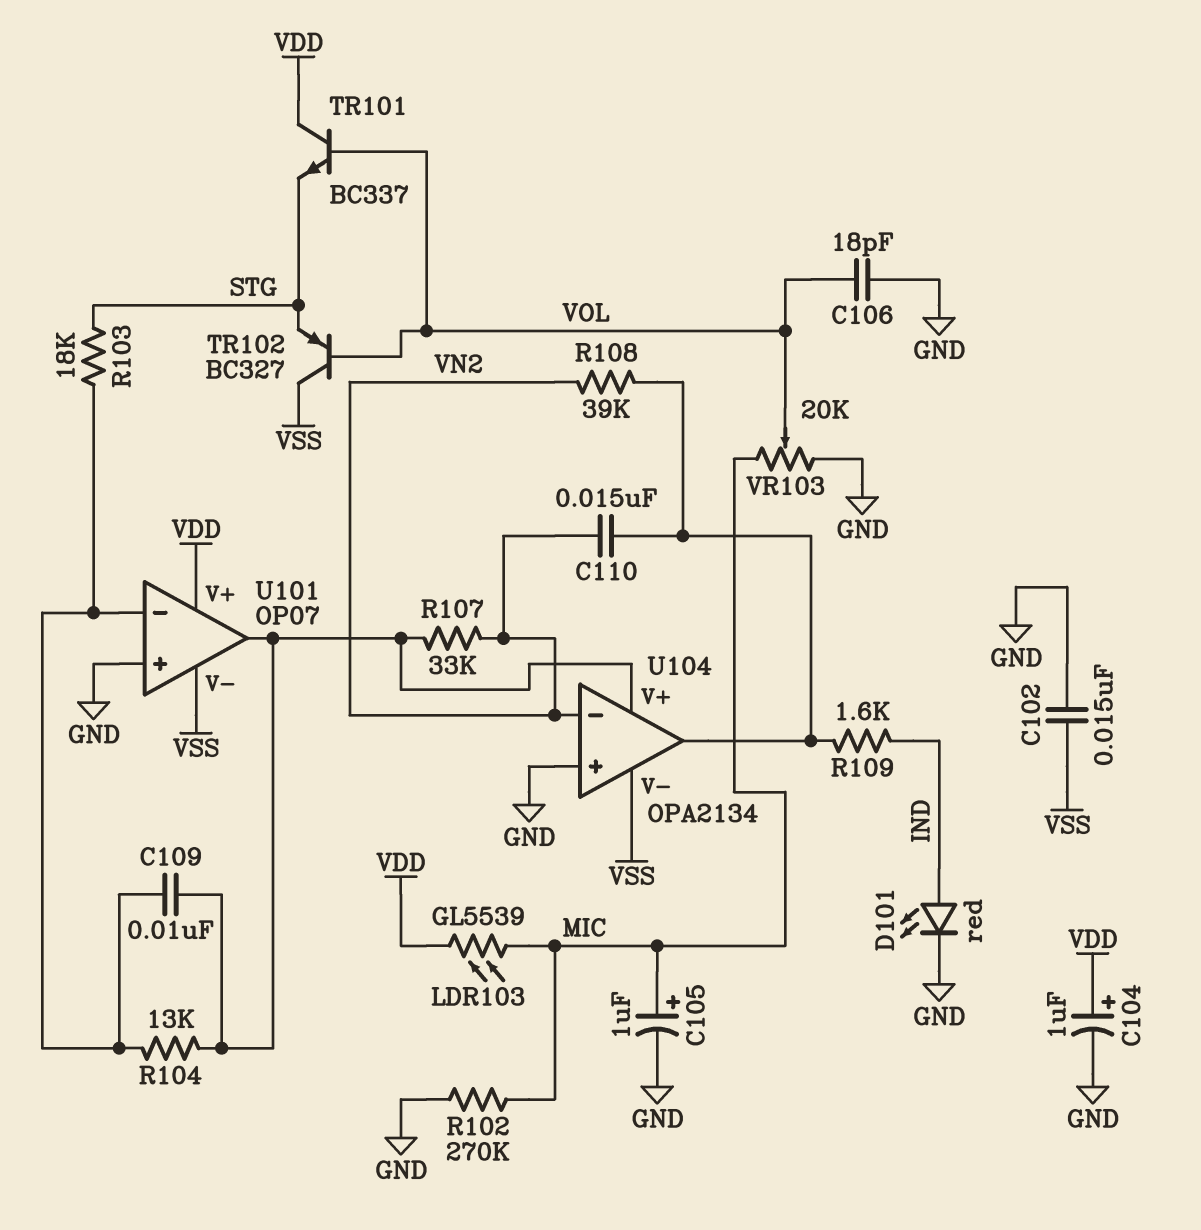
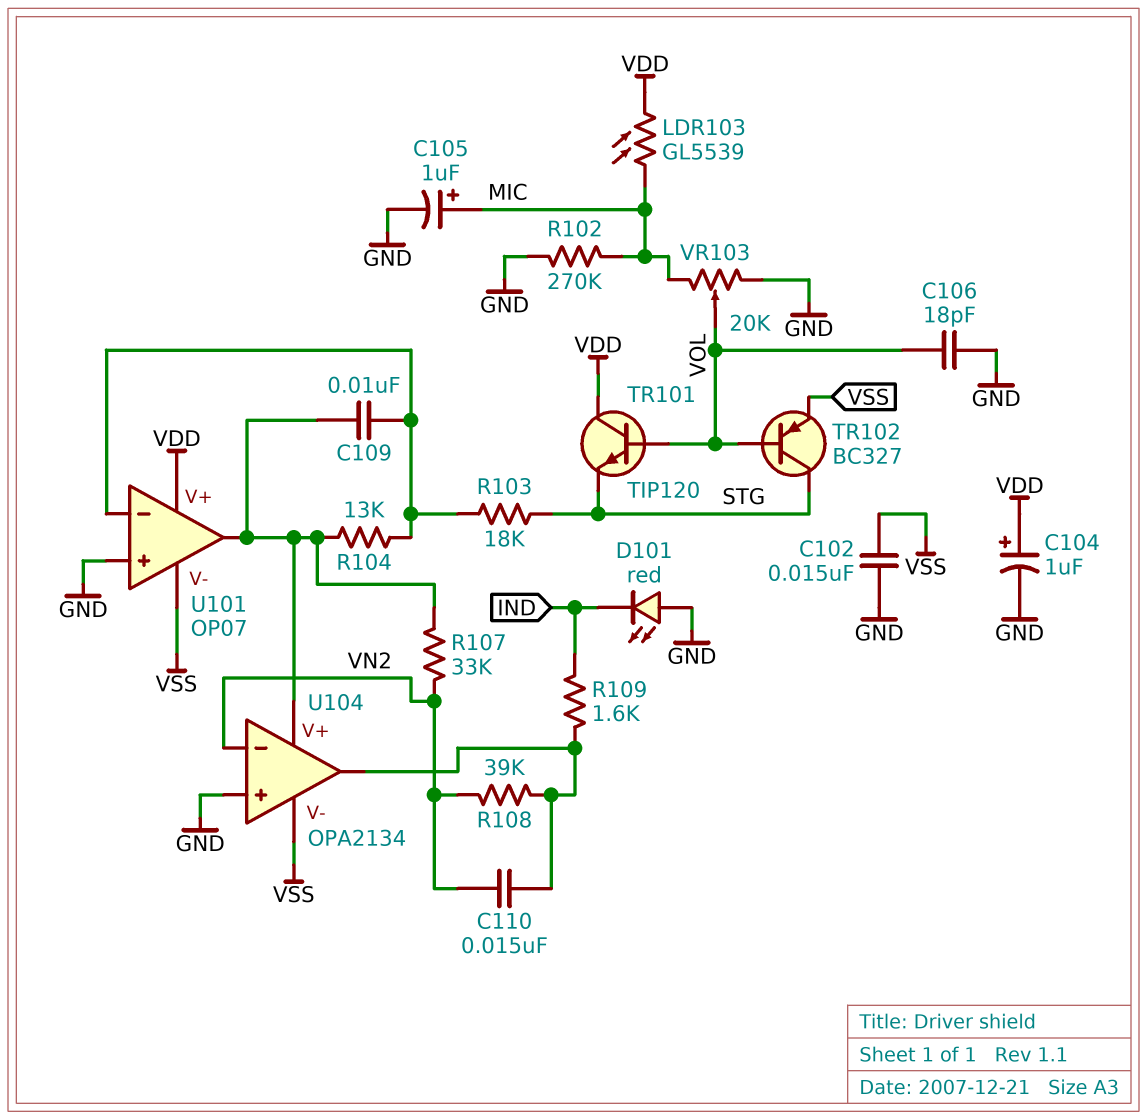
D101: LED red (A IND, K GND) -> LED red (A GND, K IND)
TR101: NPN BC337 (B VOL, C VDD, E STG) -> NPN TIP120 (B VOL, C VDD, E STG)
TR102: PNP BC327 (B VOL, C VSS, E STG) -> PNP BC327 (B VOL, C STG, E VSS)

